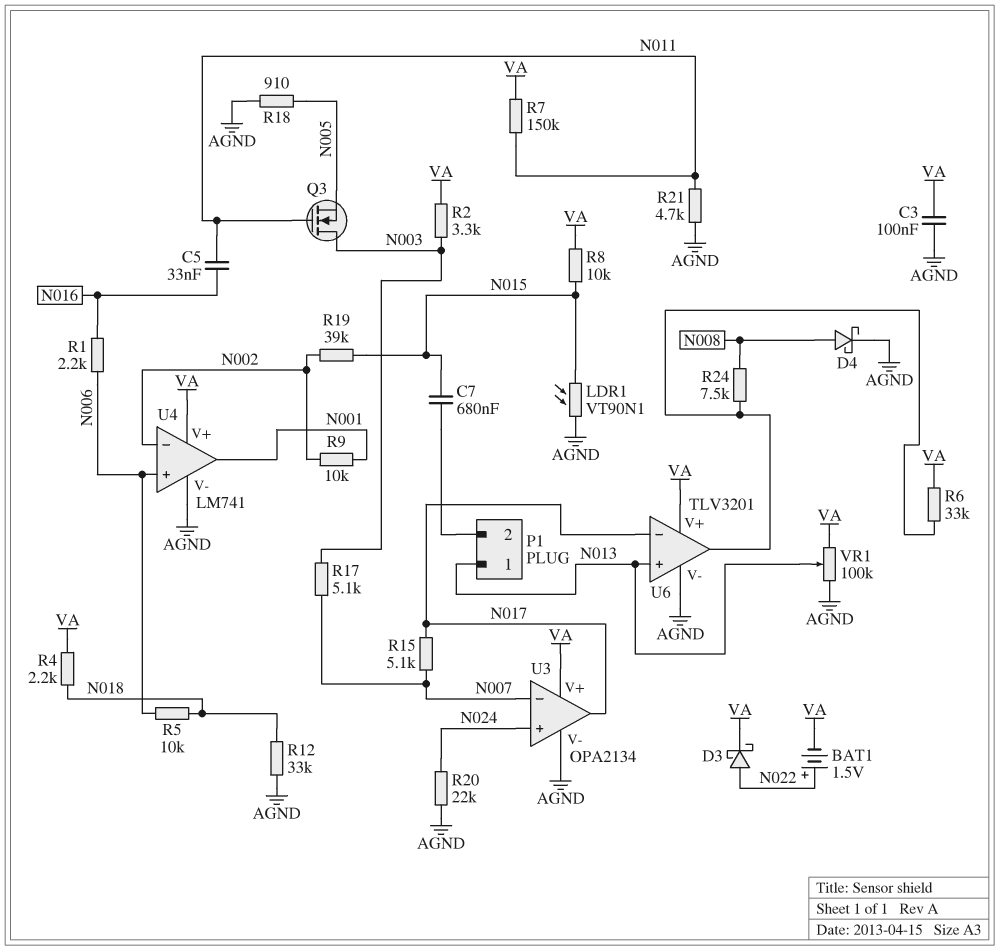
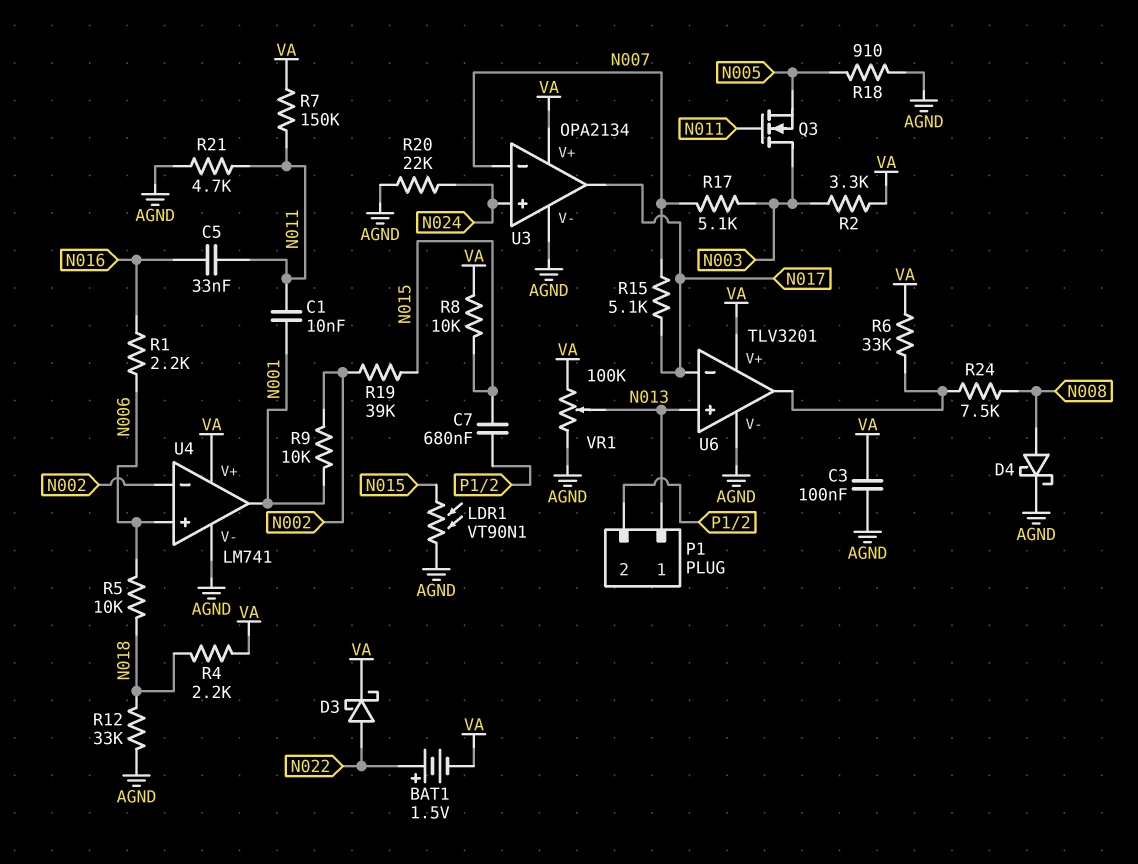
C1: none -> 10nF (N001, N011)

